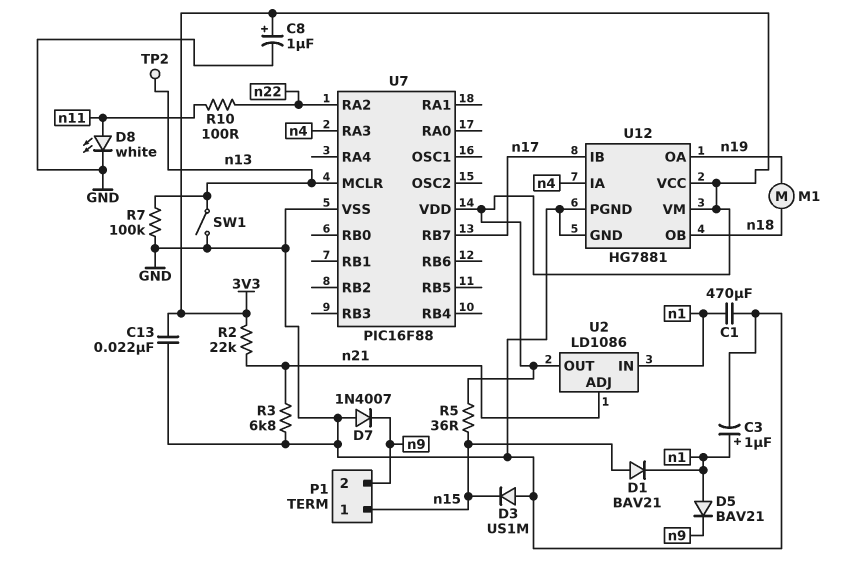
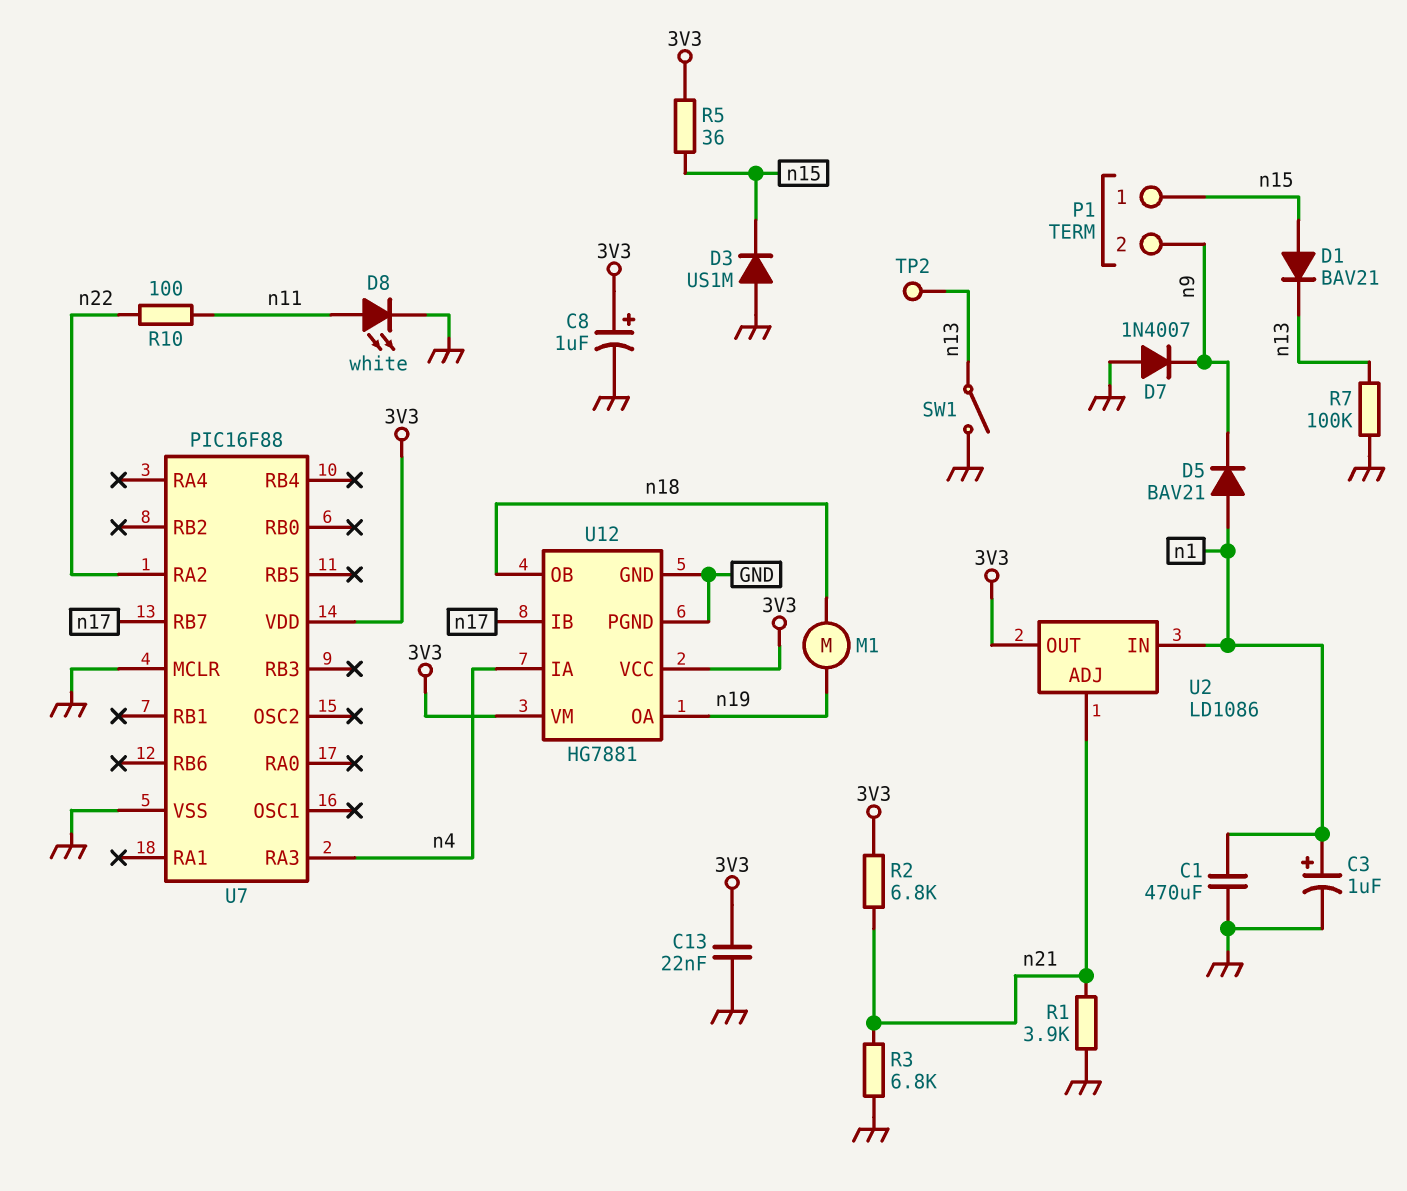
D1: diode BAV21 (A n15, K n1) -> diode BAV21 (A n15, K n13)
R1: none -> 3.9k (GND, n21)
R2: 22k (3V3, n21) -> 6.8k (3V3, n21)
U7 pin MCLR: n13 -> GND

